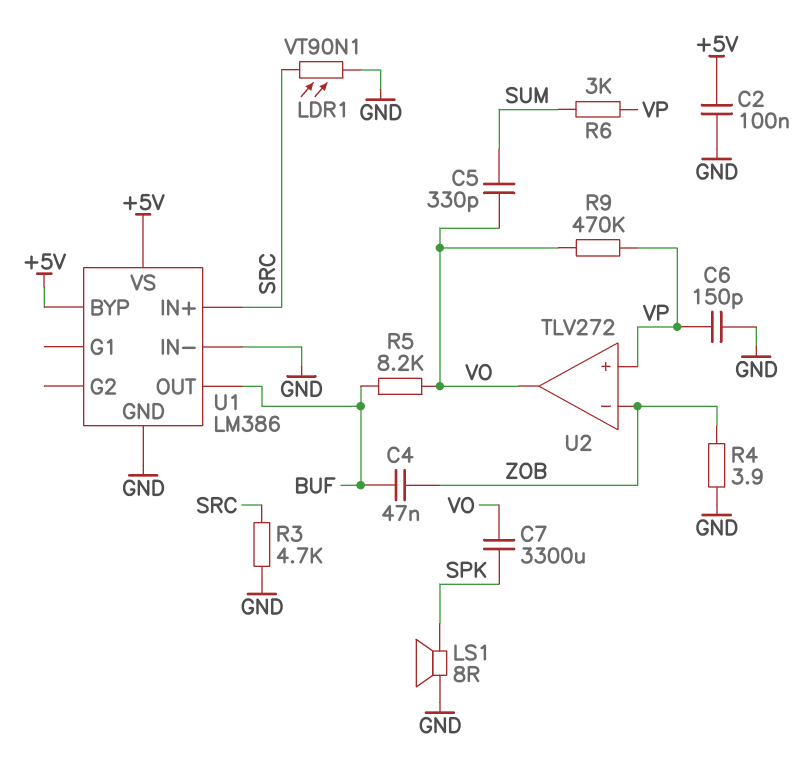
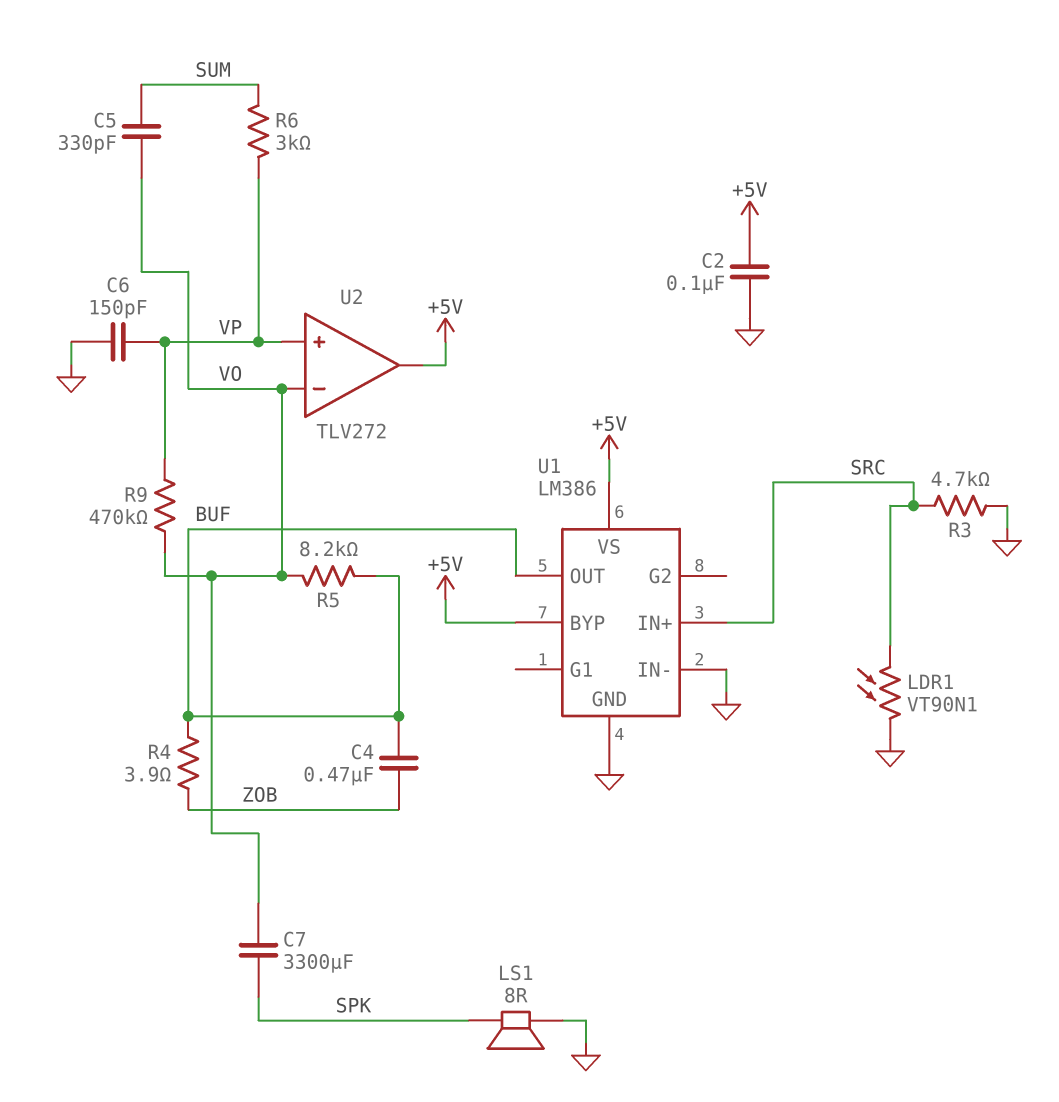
C4: 47nF (BUF, ZOB) -> 470nF (BUF, ZOB)
R4: 3.9 (GND, ZOB) -> 3.9 (BUF, ZOB)
U2 pin in-: ZOB -> VO
U2 pin out: VO -> +5V

